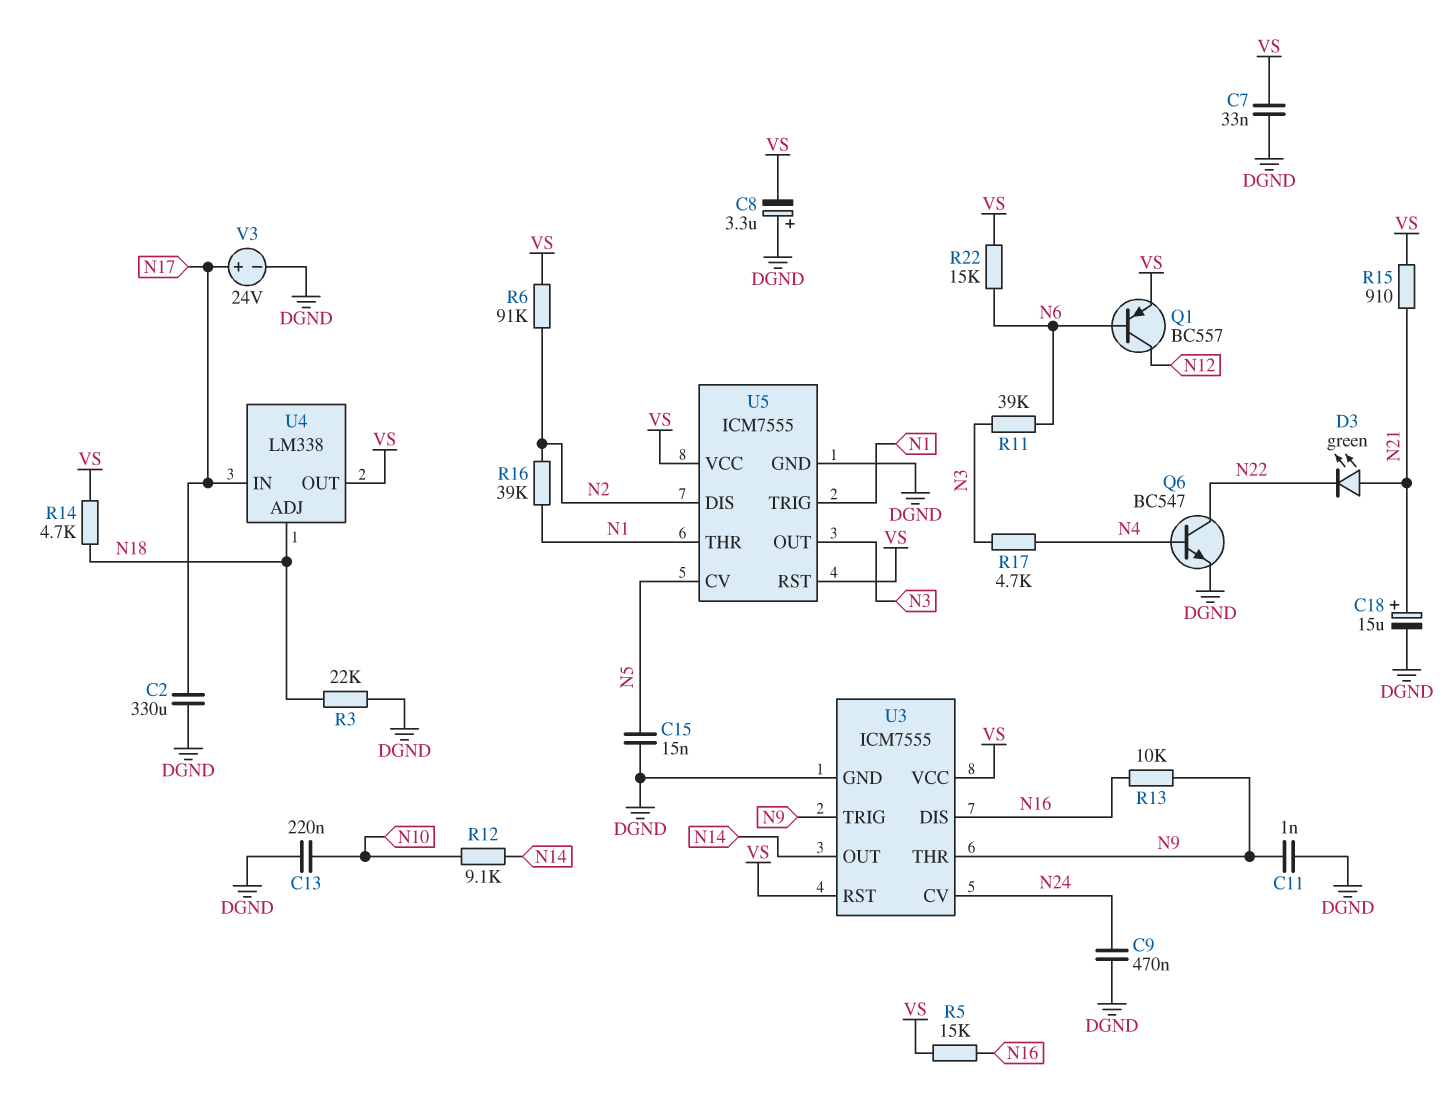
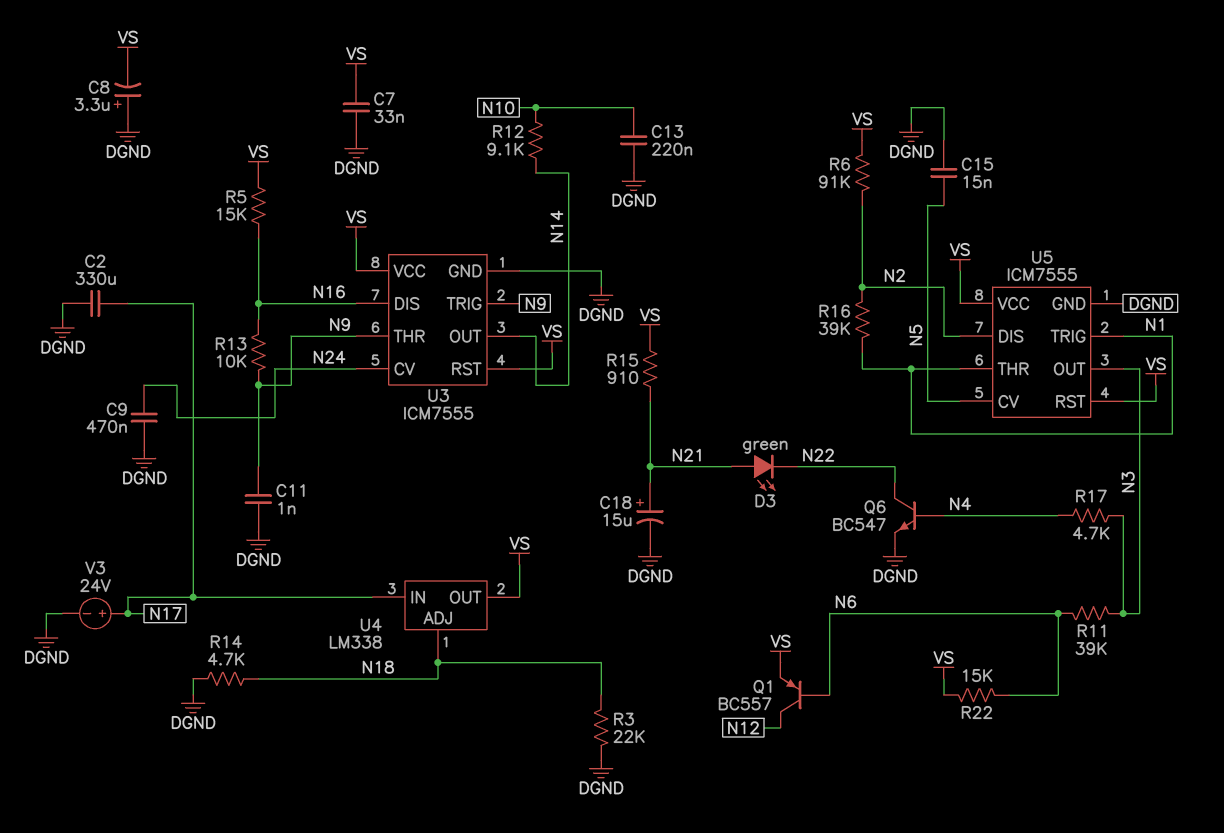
R14: 4.7k (N18, VS) -> 4.7k (DGND, N18)

